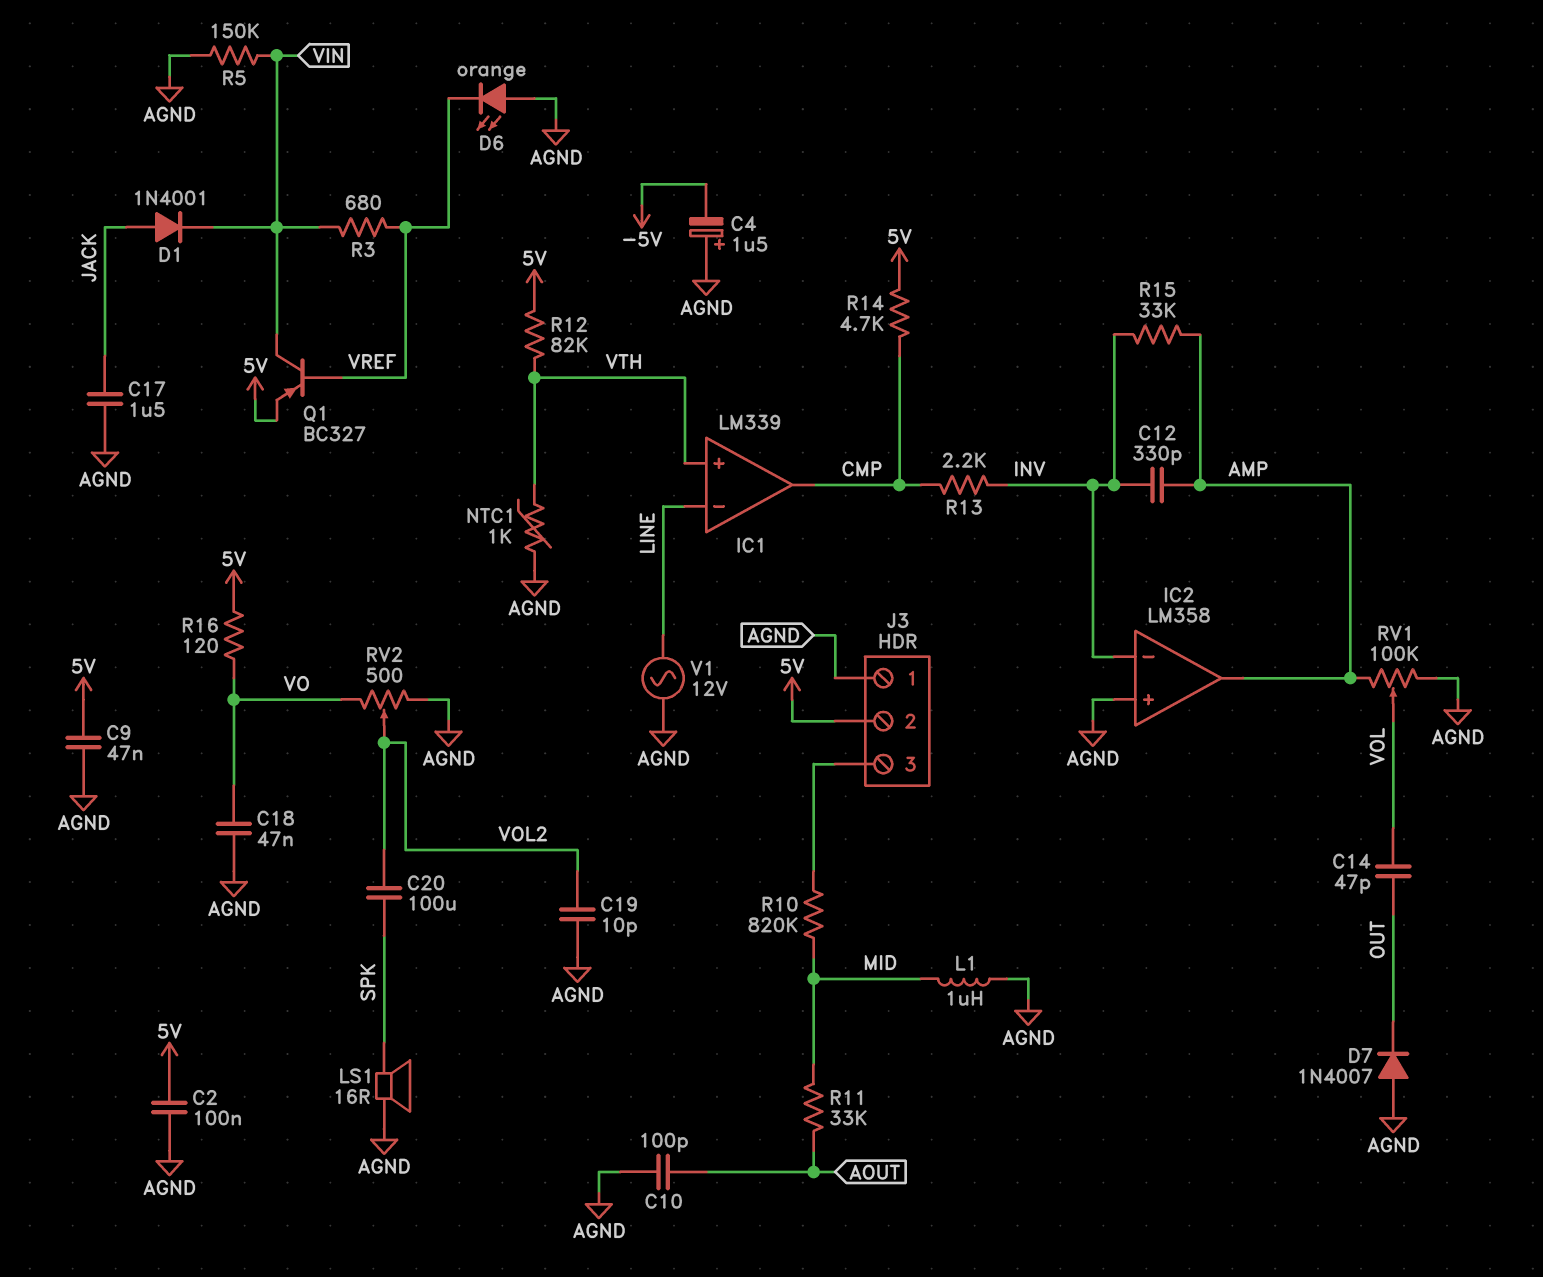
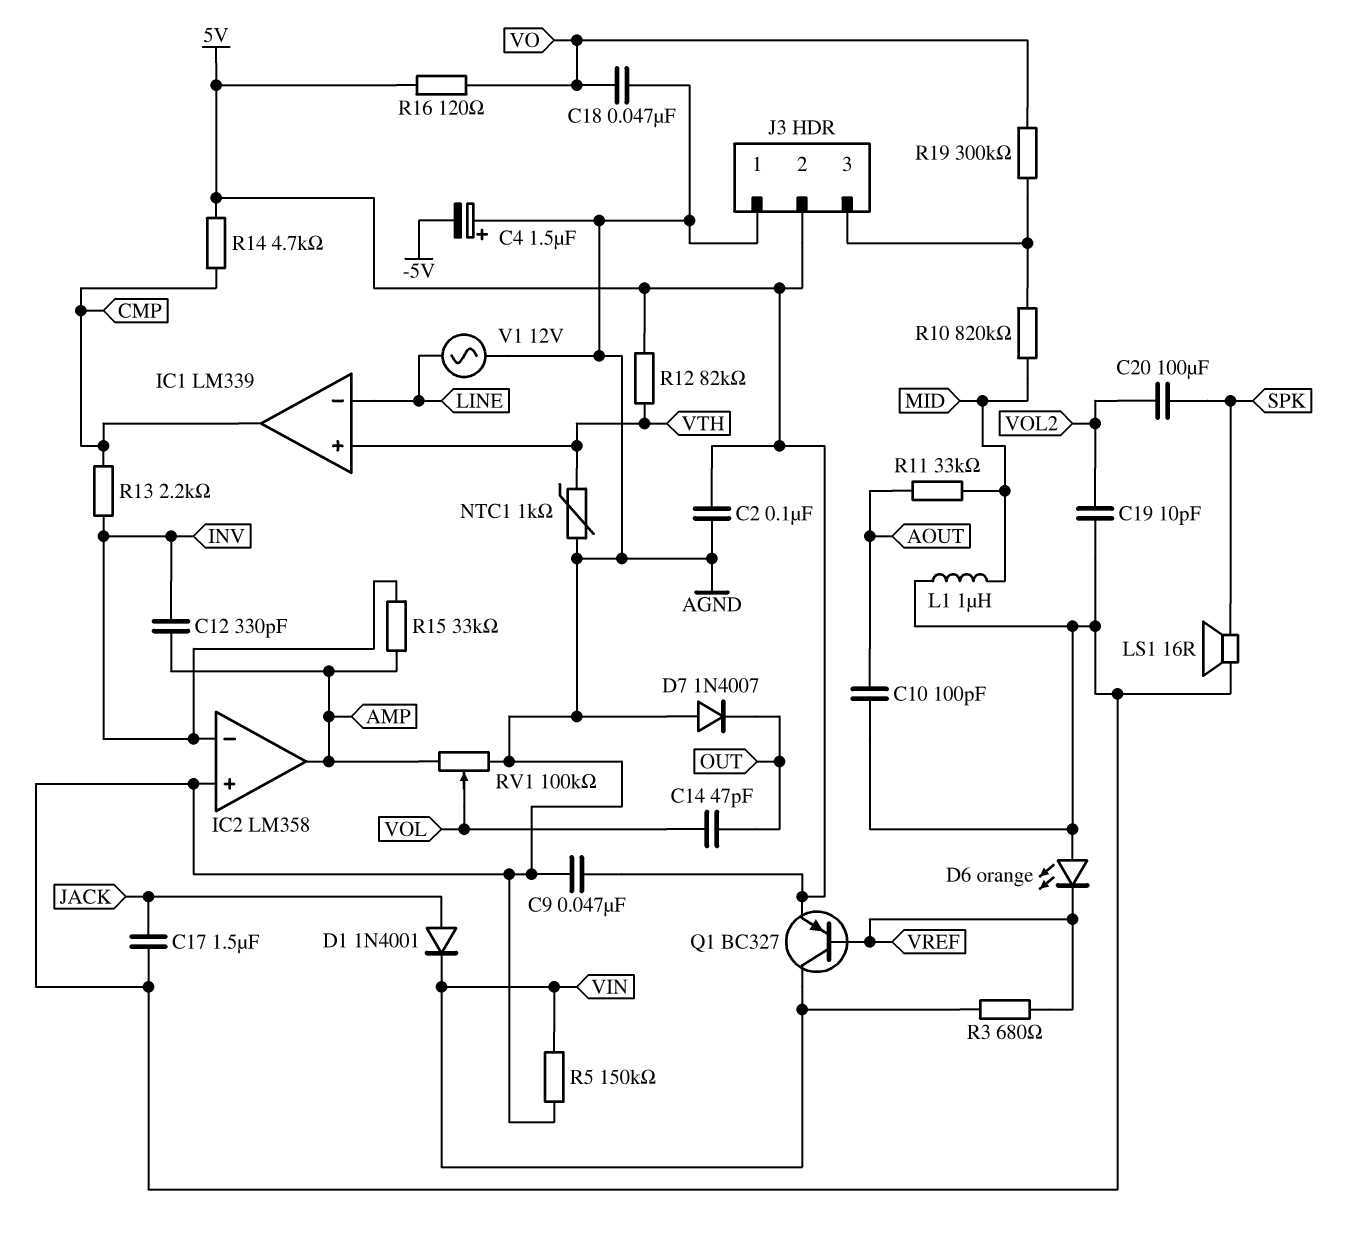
R19: none -> 300k (J3/3, VO)
RV2: 500 (AGND, VO, wiper VOL2) -> none

